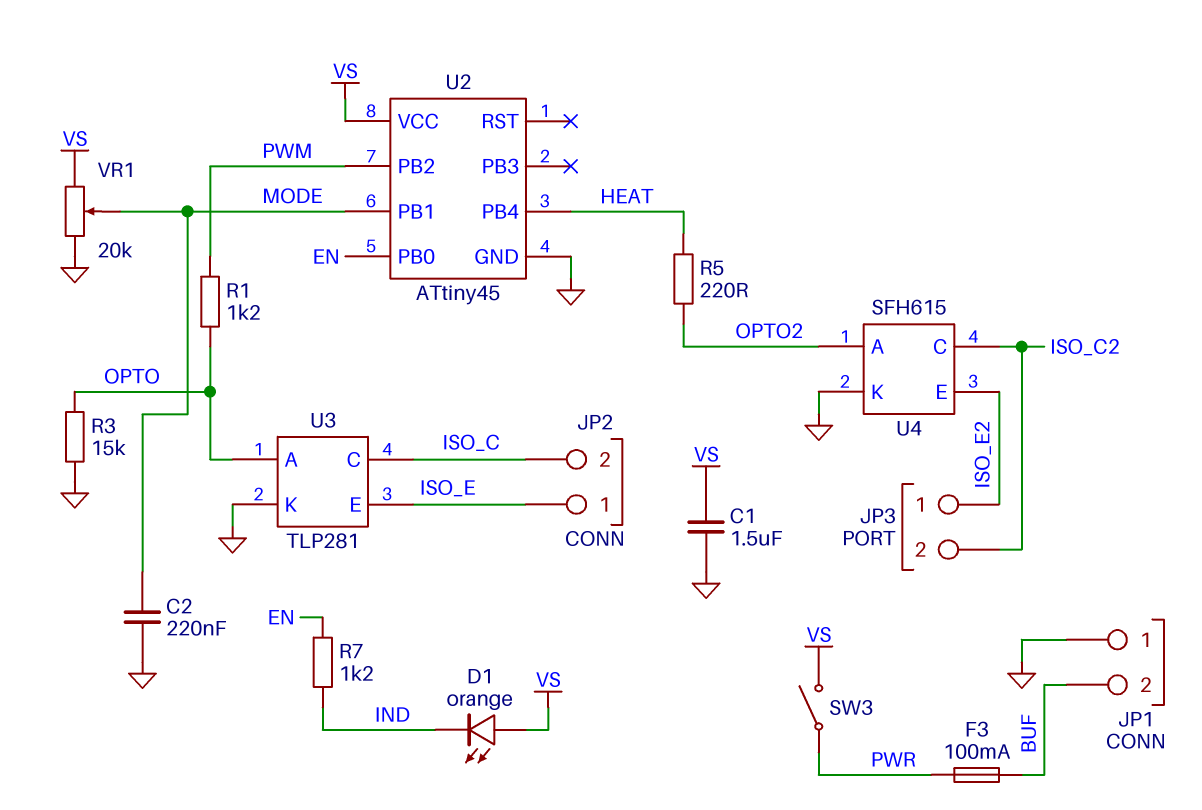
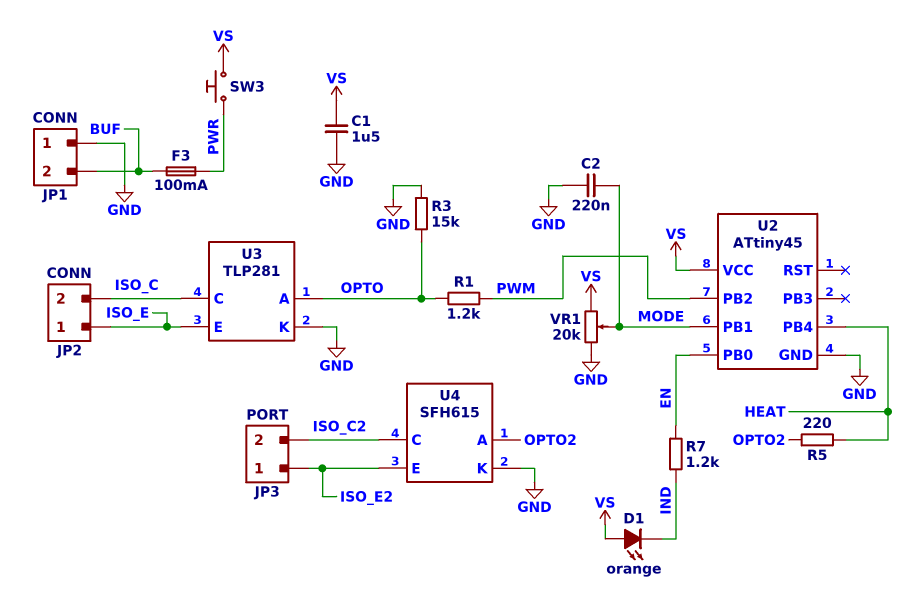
SW3: switch (PWR, VS) -> button (PWR, VS)

